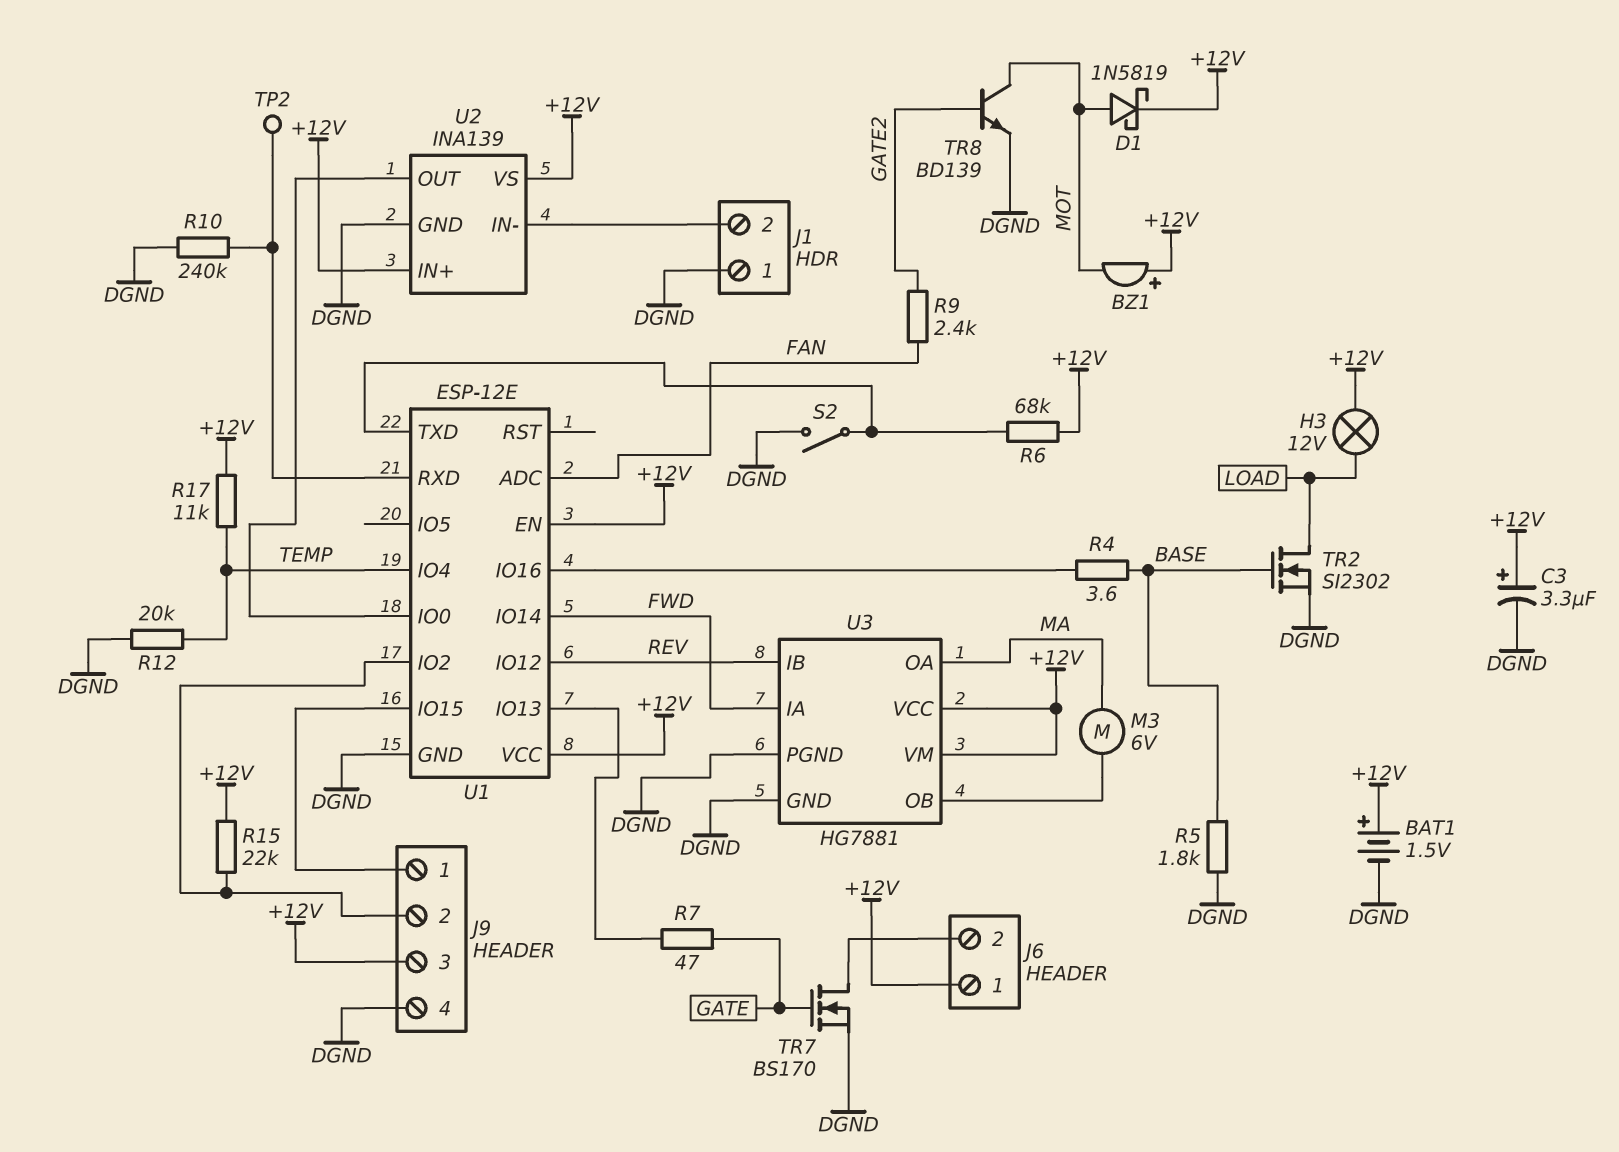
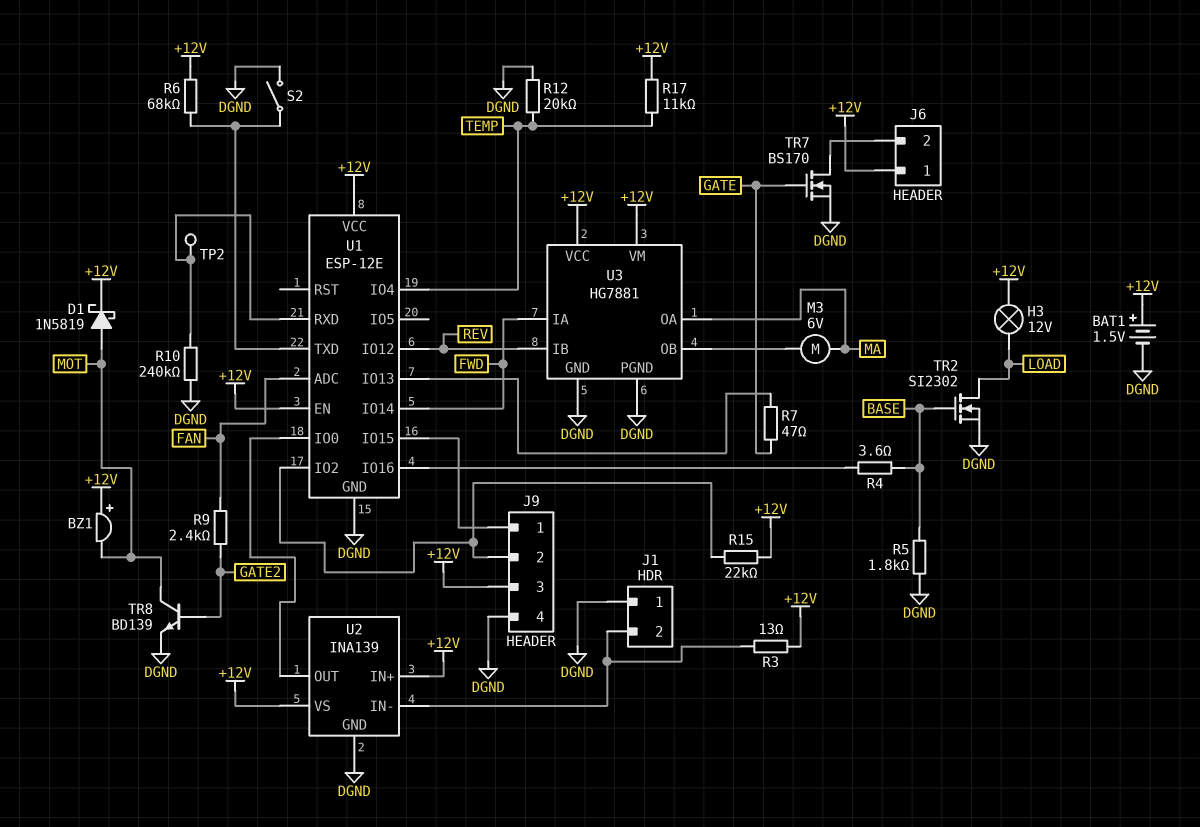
C3: 3.3uF (plus +12V, minus DGND) -> none
R3: none -> 13 (+12V, J1/2)

